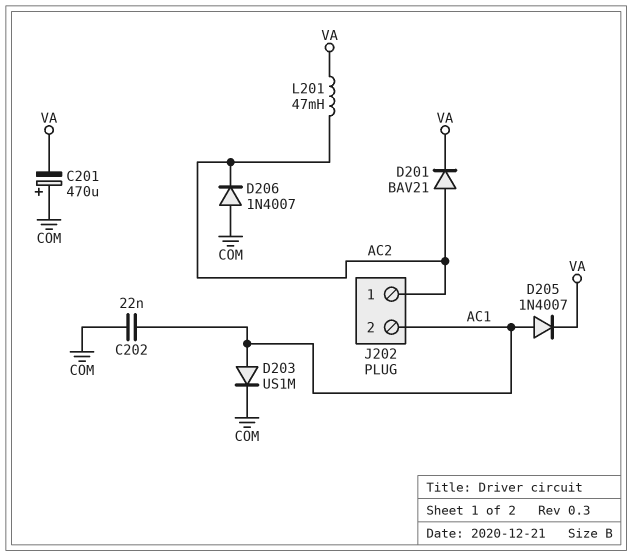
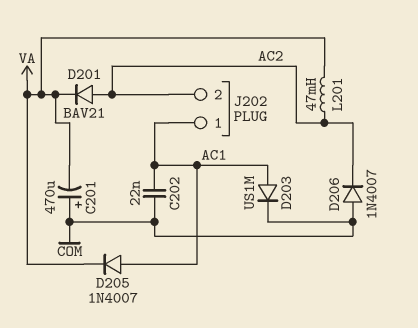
J202 pin 1: AC2 -> AC1
J202 pin 2: AC1 -> AC2

